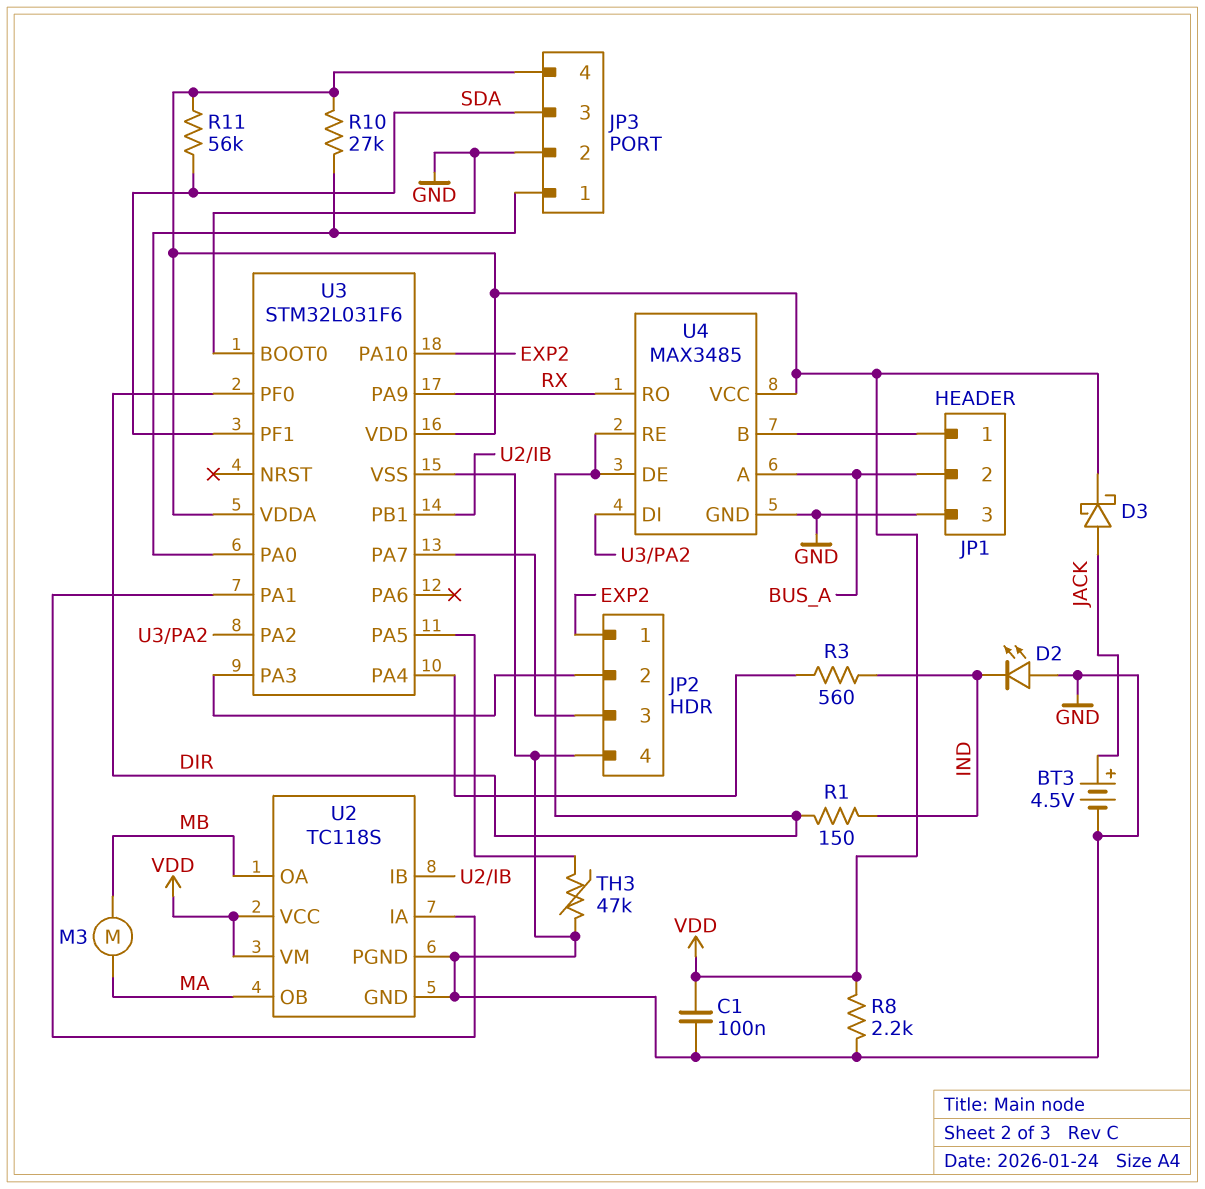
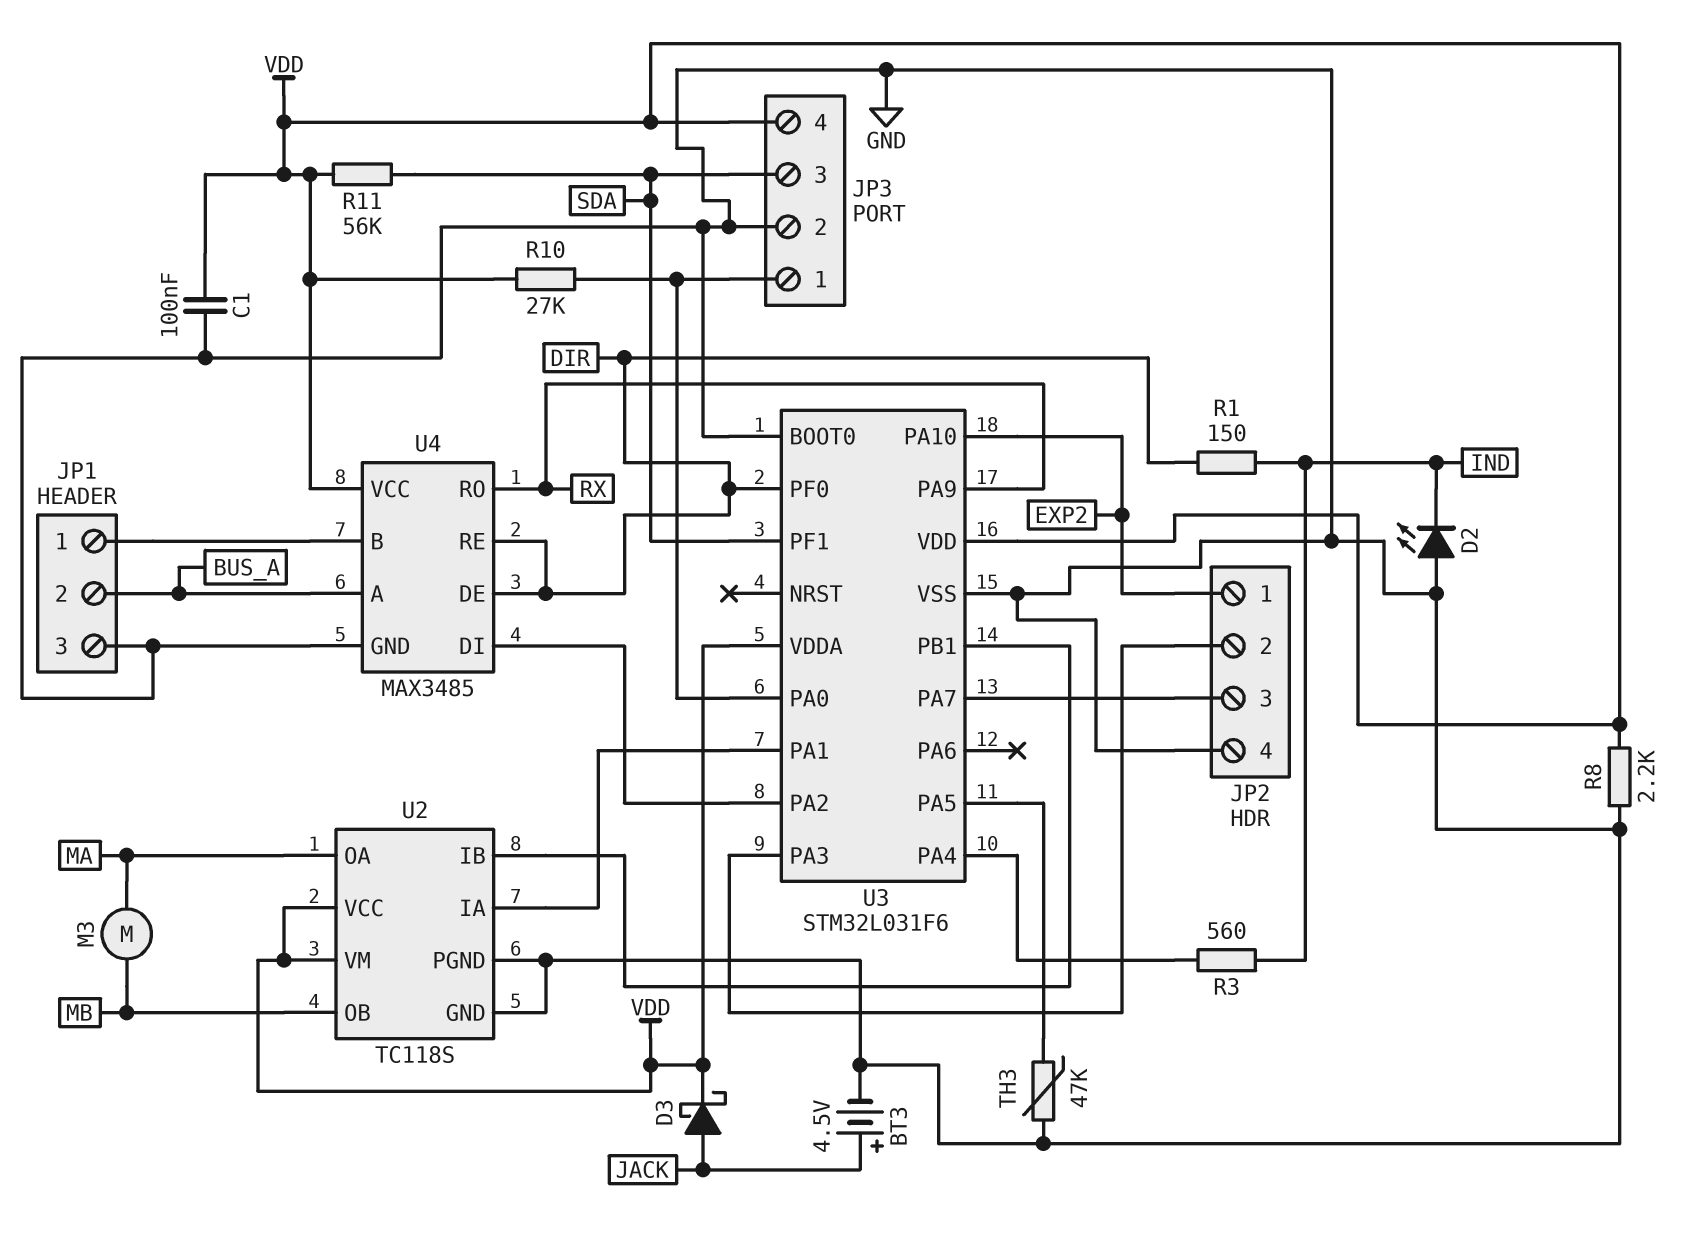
U2 pin OA: MB -> MA
U2 pin OB: MA -> MB

